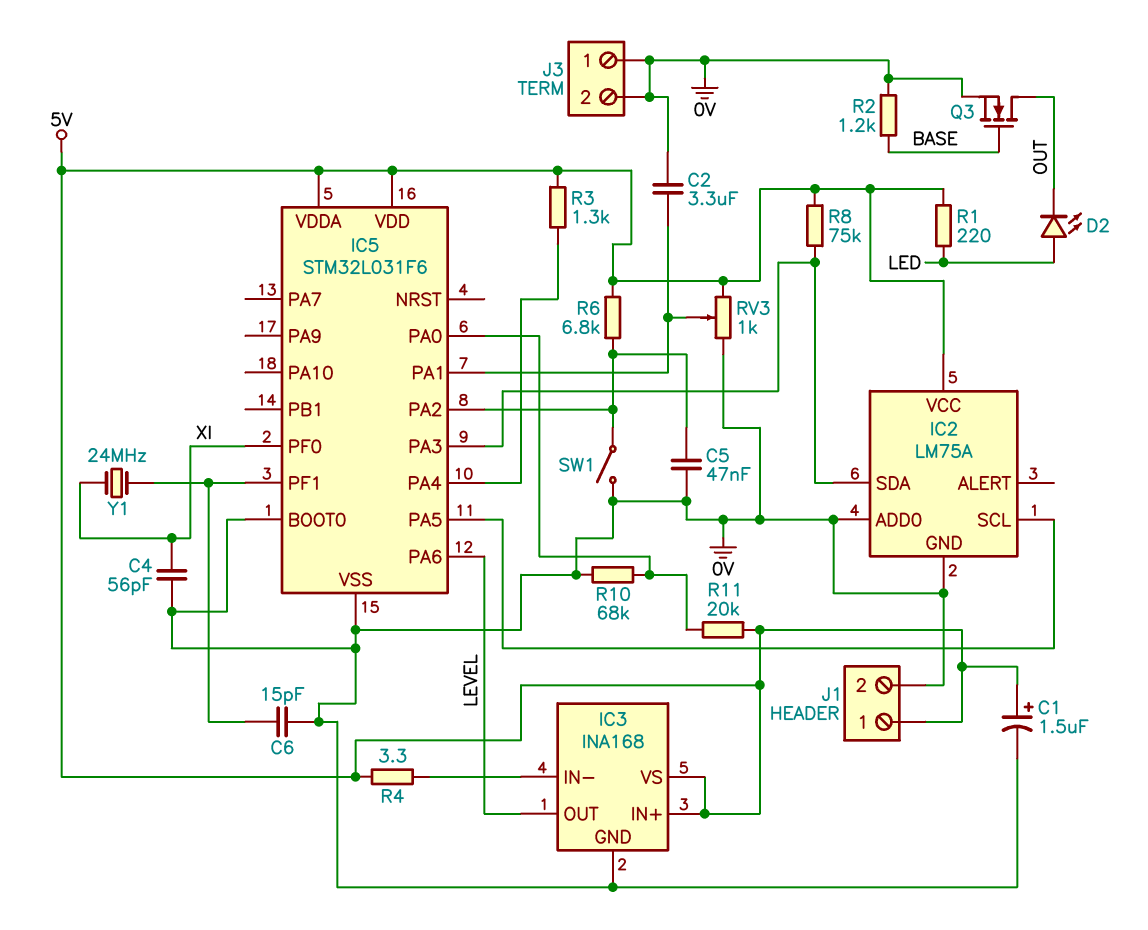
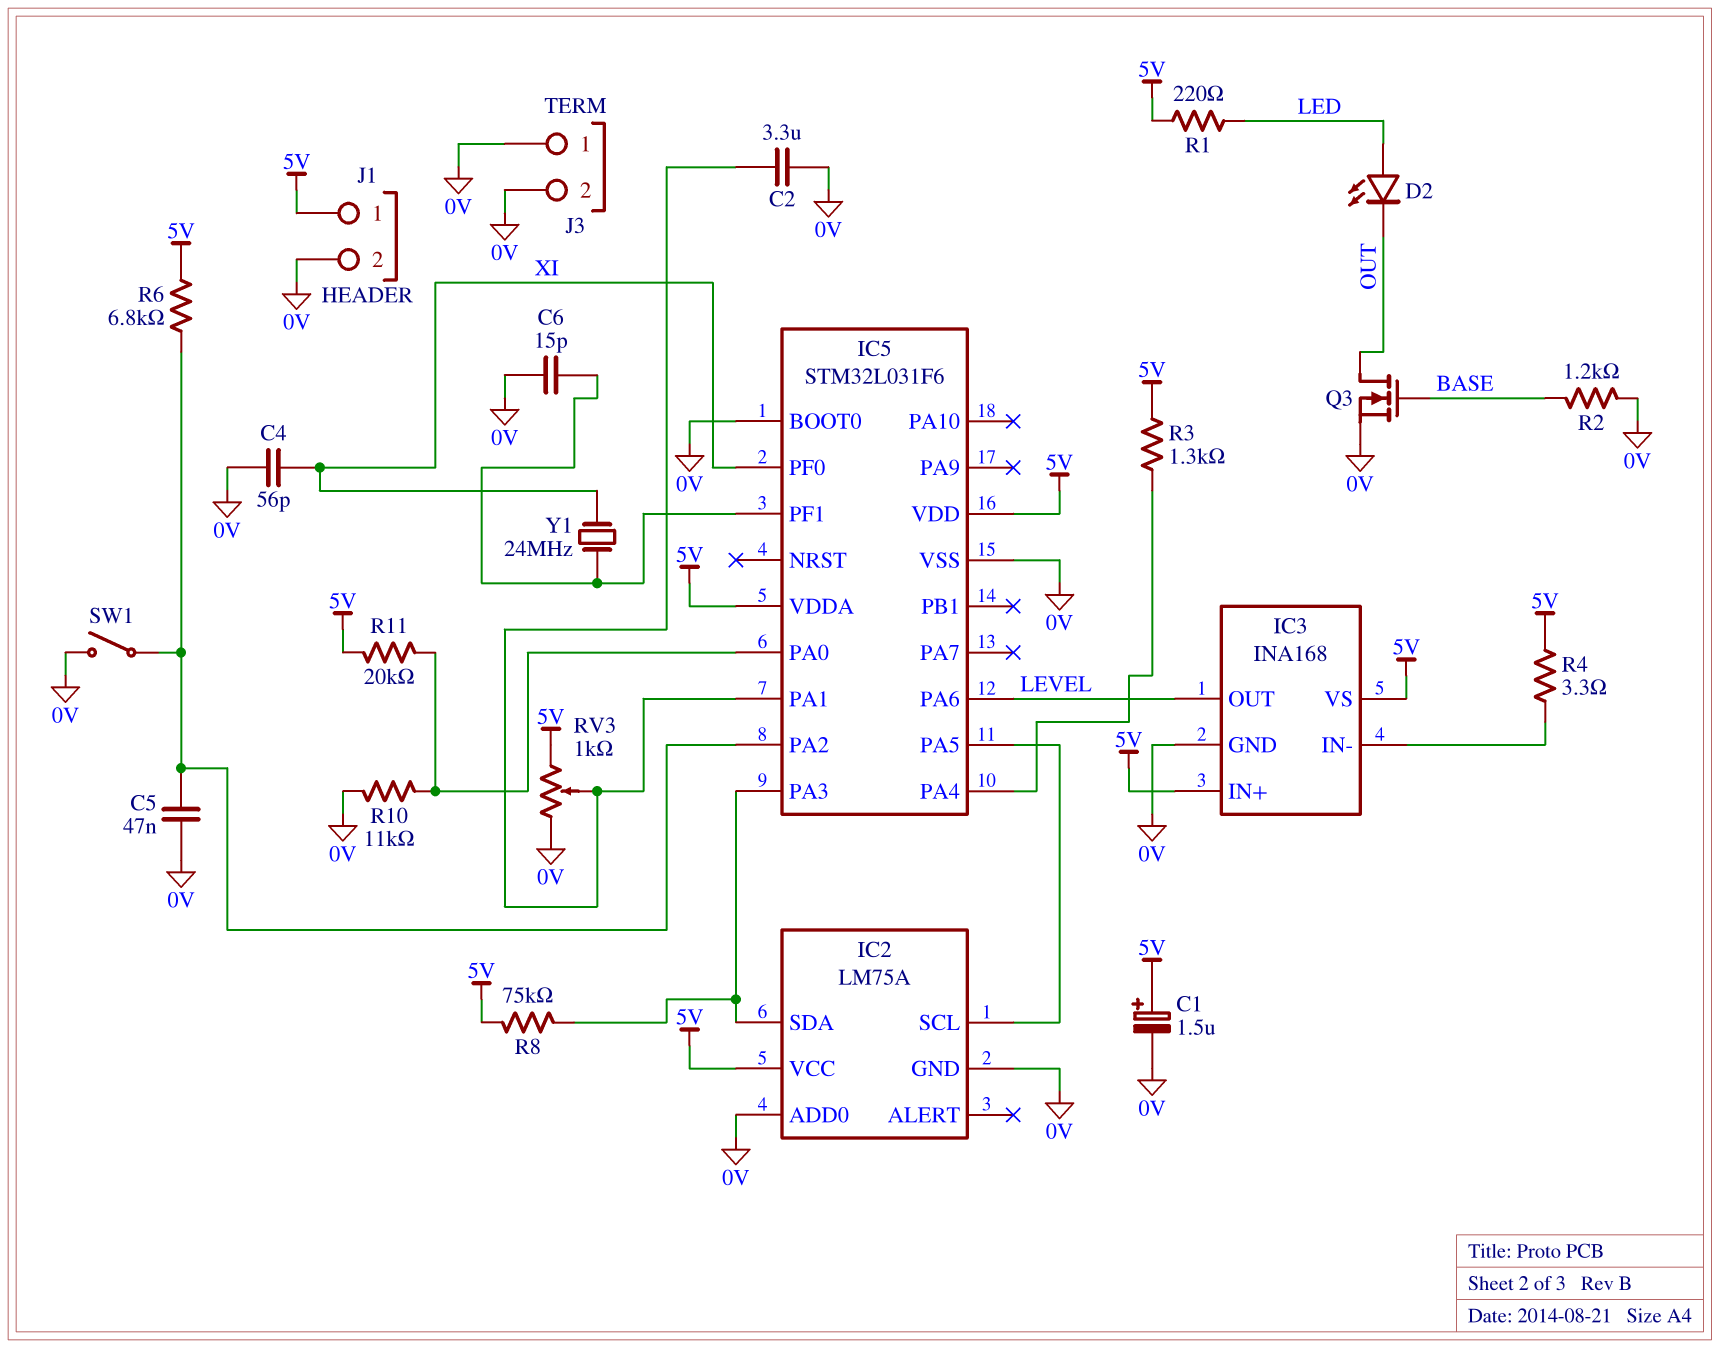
R10: 68k (0V, IC5/PA0) -> 11k (0V, IC5/PA0)

